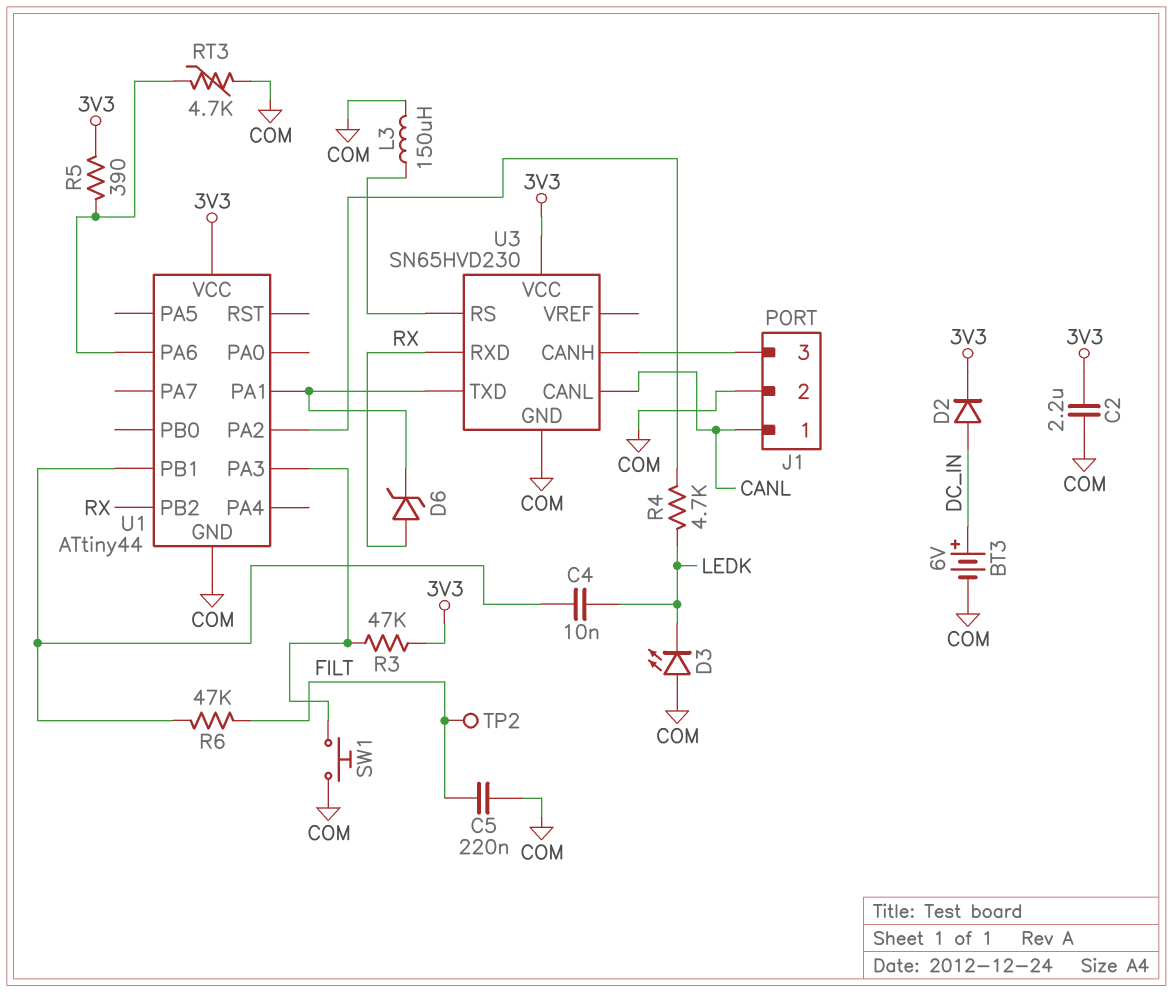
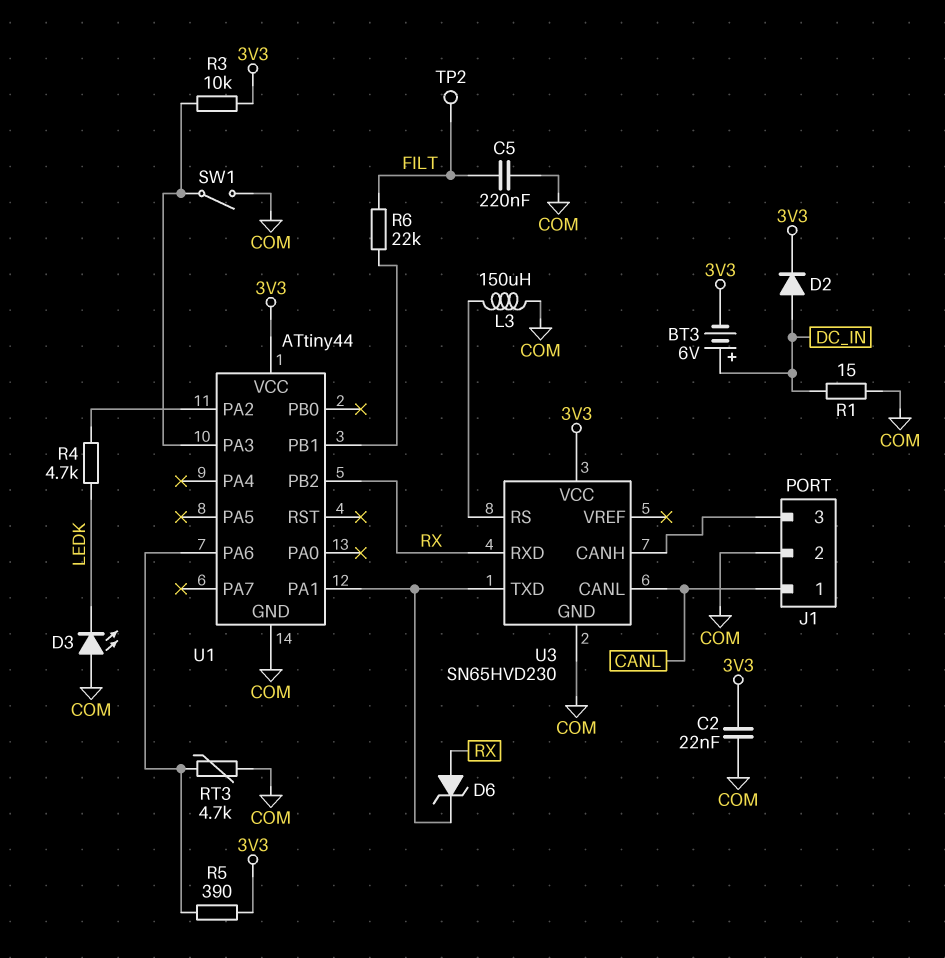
BT3: 6V (plus DC_IN, minus COM) -> 6V (plus DC_IN, minus 3V3)
C2: 2.2uF (3V3, COM) -> 22nF (3V3, COM)
C4: 10nF (LEDK, U1/PB1) -> none
R1: none -> 15 (COM, DC_IN)
R3: 47k (3V3, U1/PA3) -> 10k (3V3, U1/PA3)
R6: 47k (FILT, U1/PB1) -> 22k (FILT, U1/PB1)
SW1: button (COM, U1/PA3) -> switch (COM, U1/PA3)

